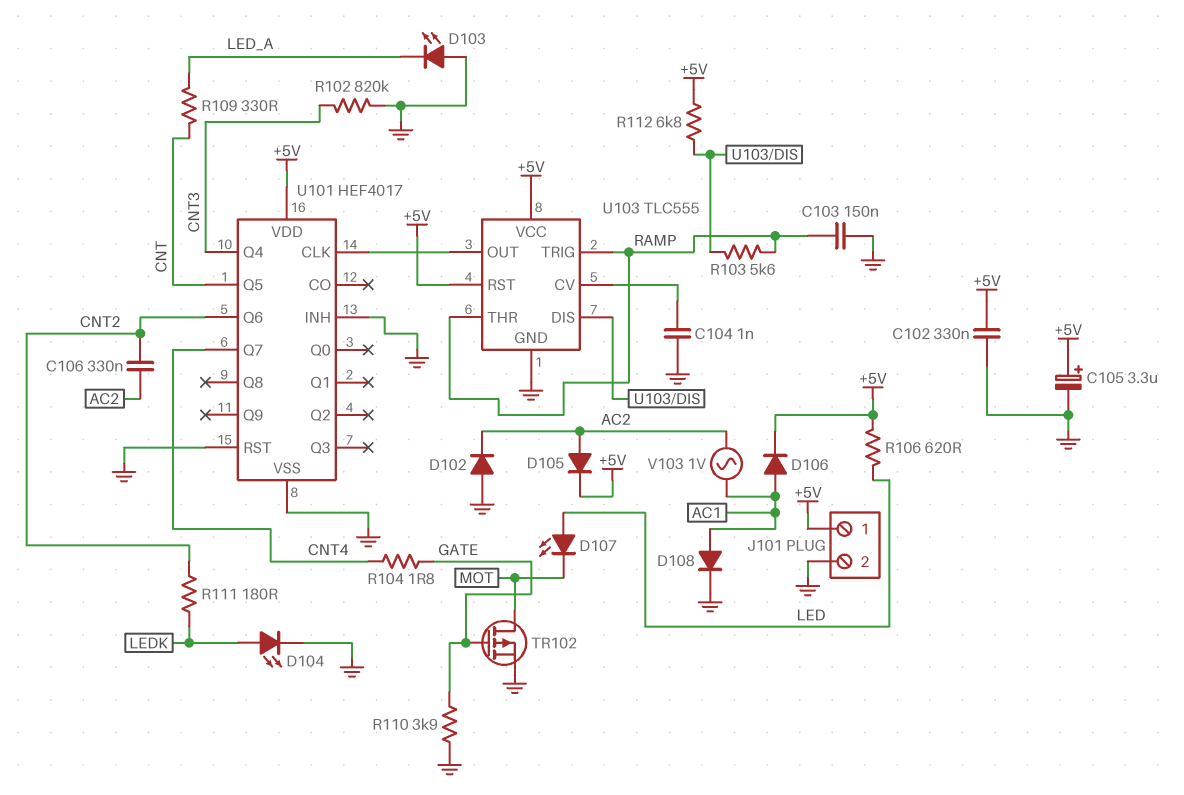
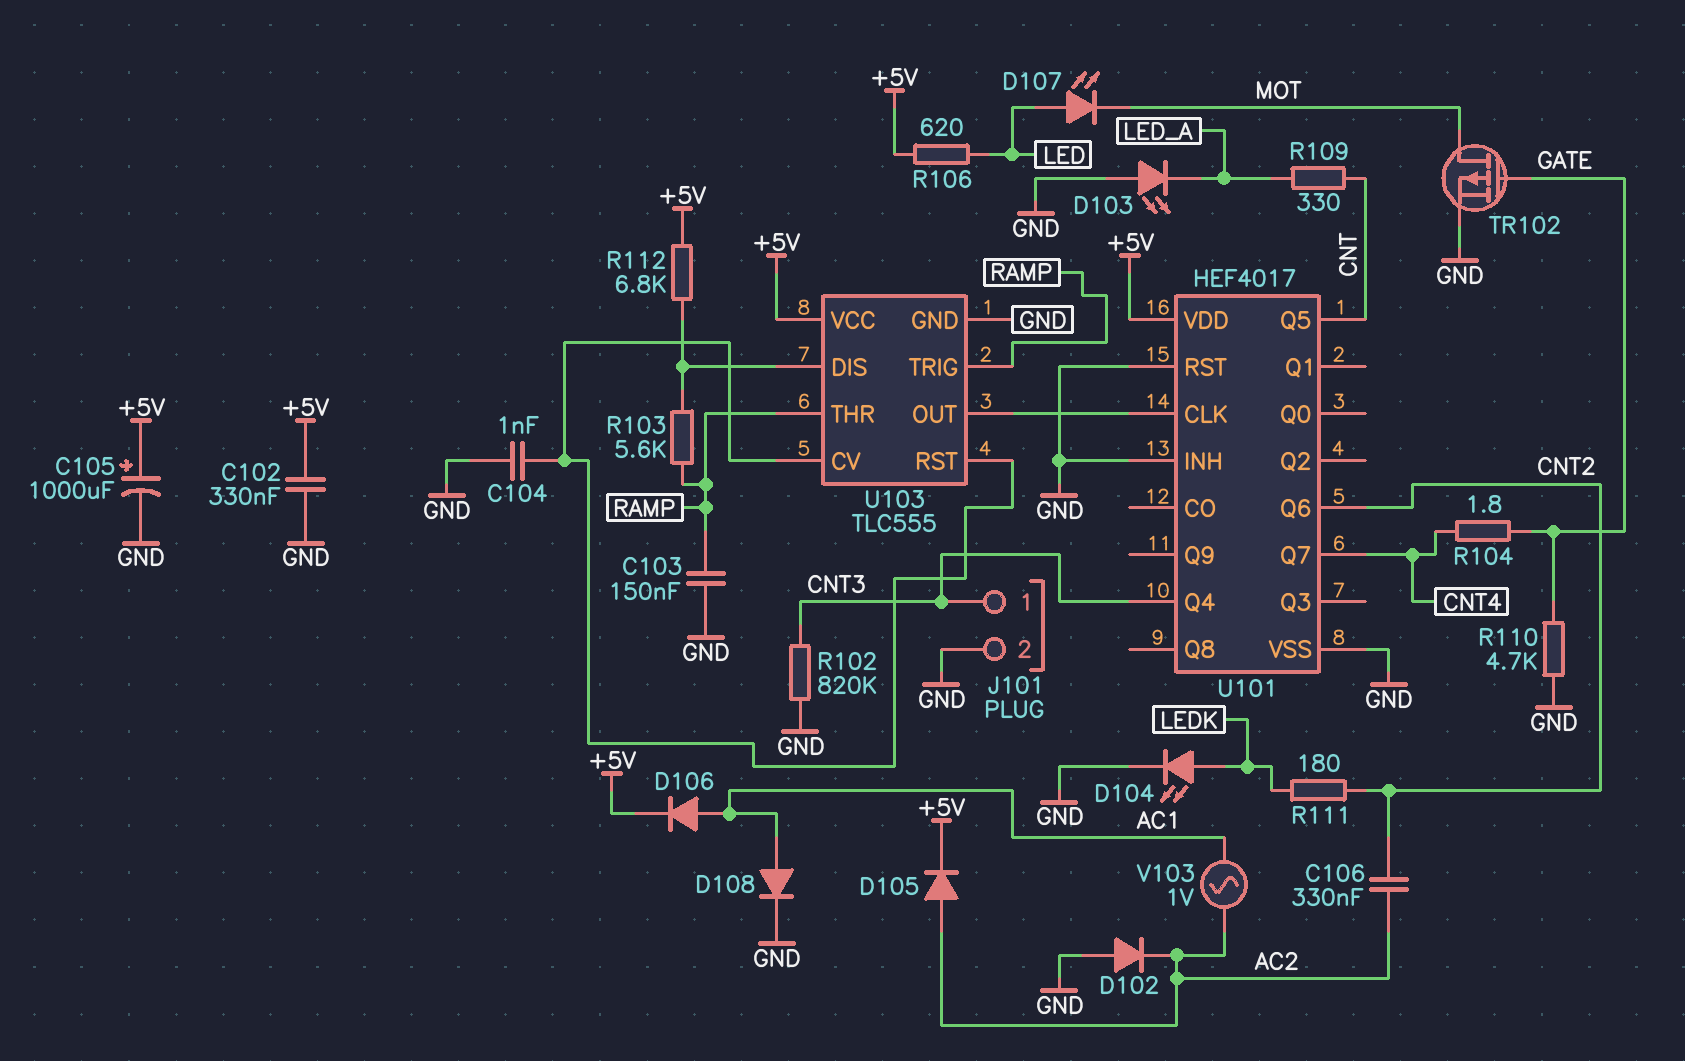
C105: 3.3uF (plus +5V, minus GND) -> 1000uF (plus +5V, minus GND)
J101 pin 1: +5V -> CNT3
R110: 3.9k (GATE, GND) -> 4.7k (GATE, GND)
U103 pin RST: +5V -> U103/CV

